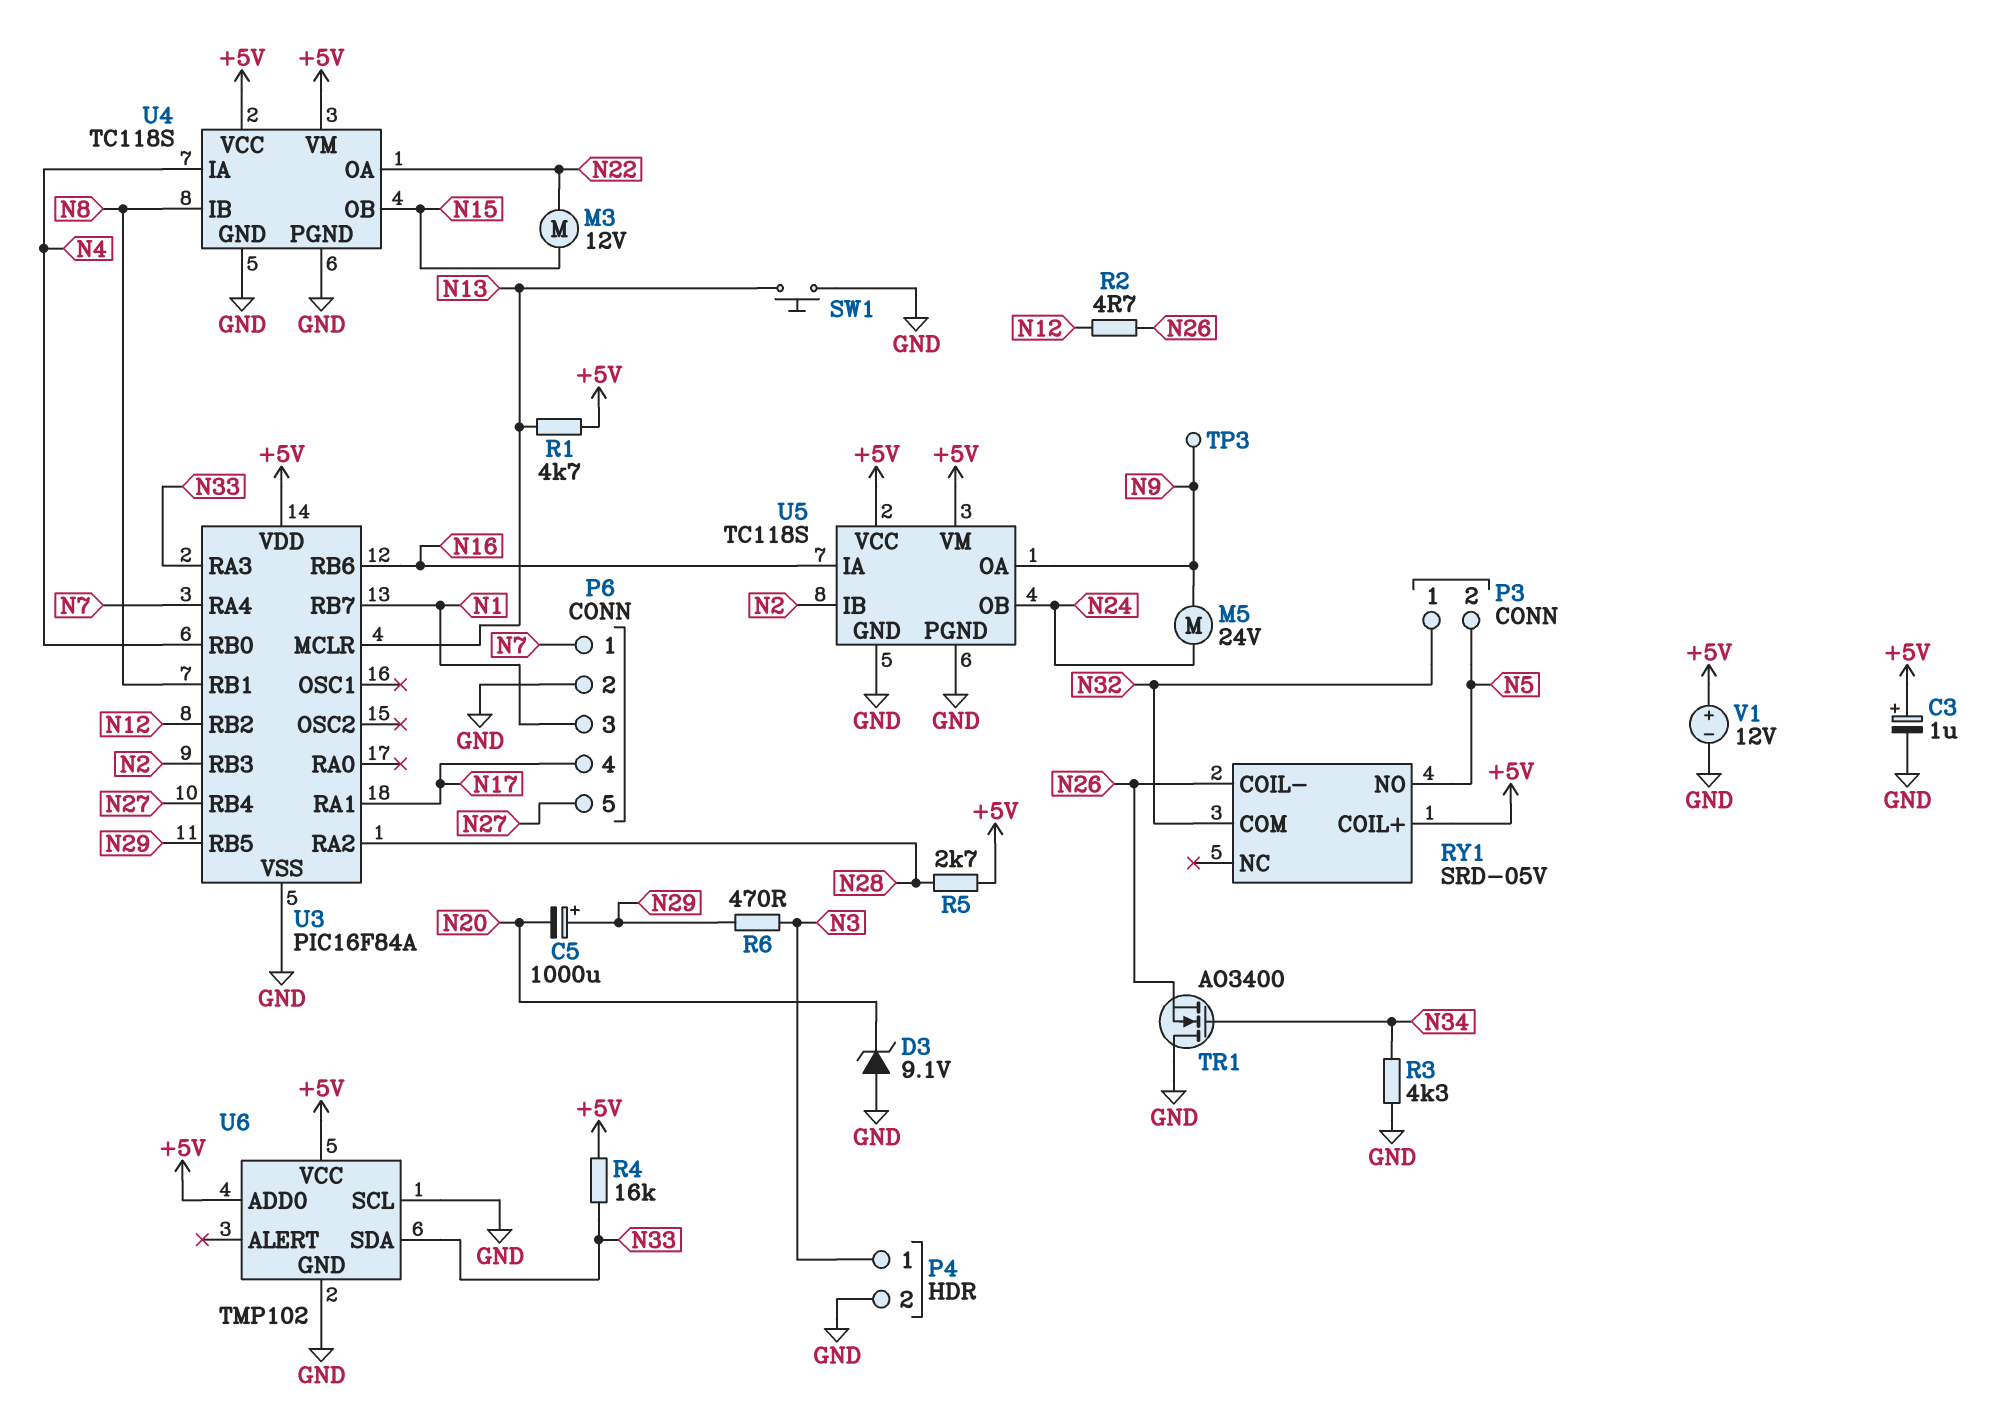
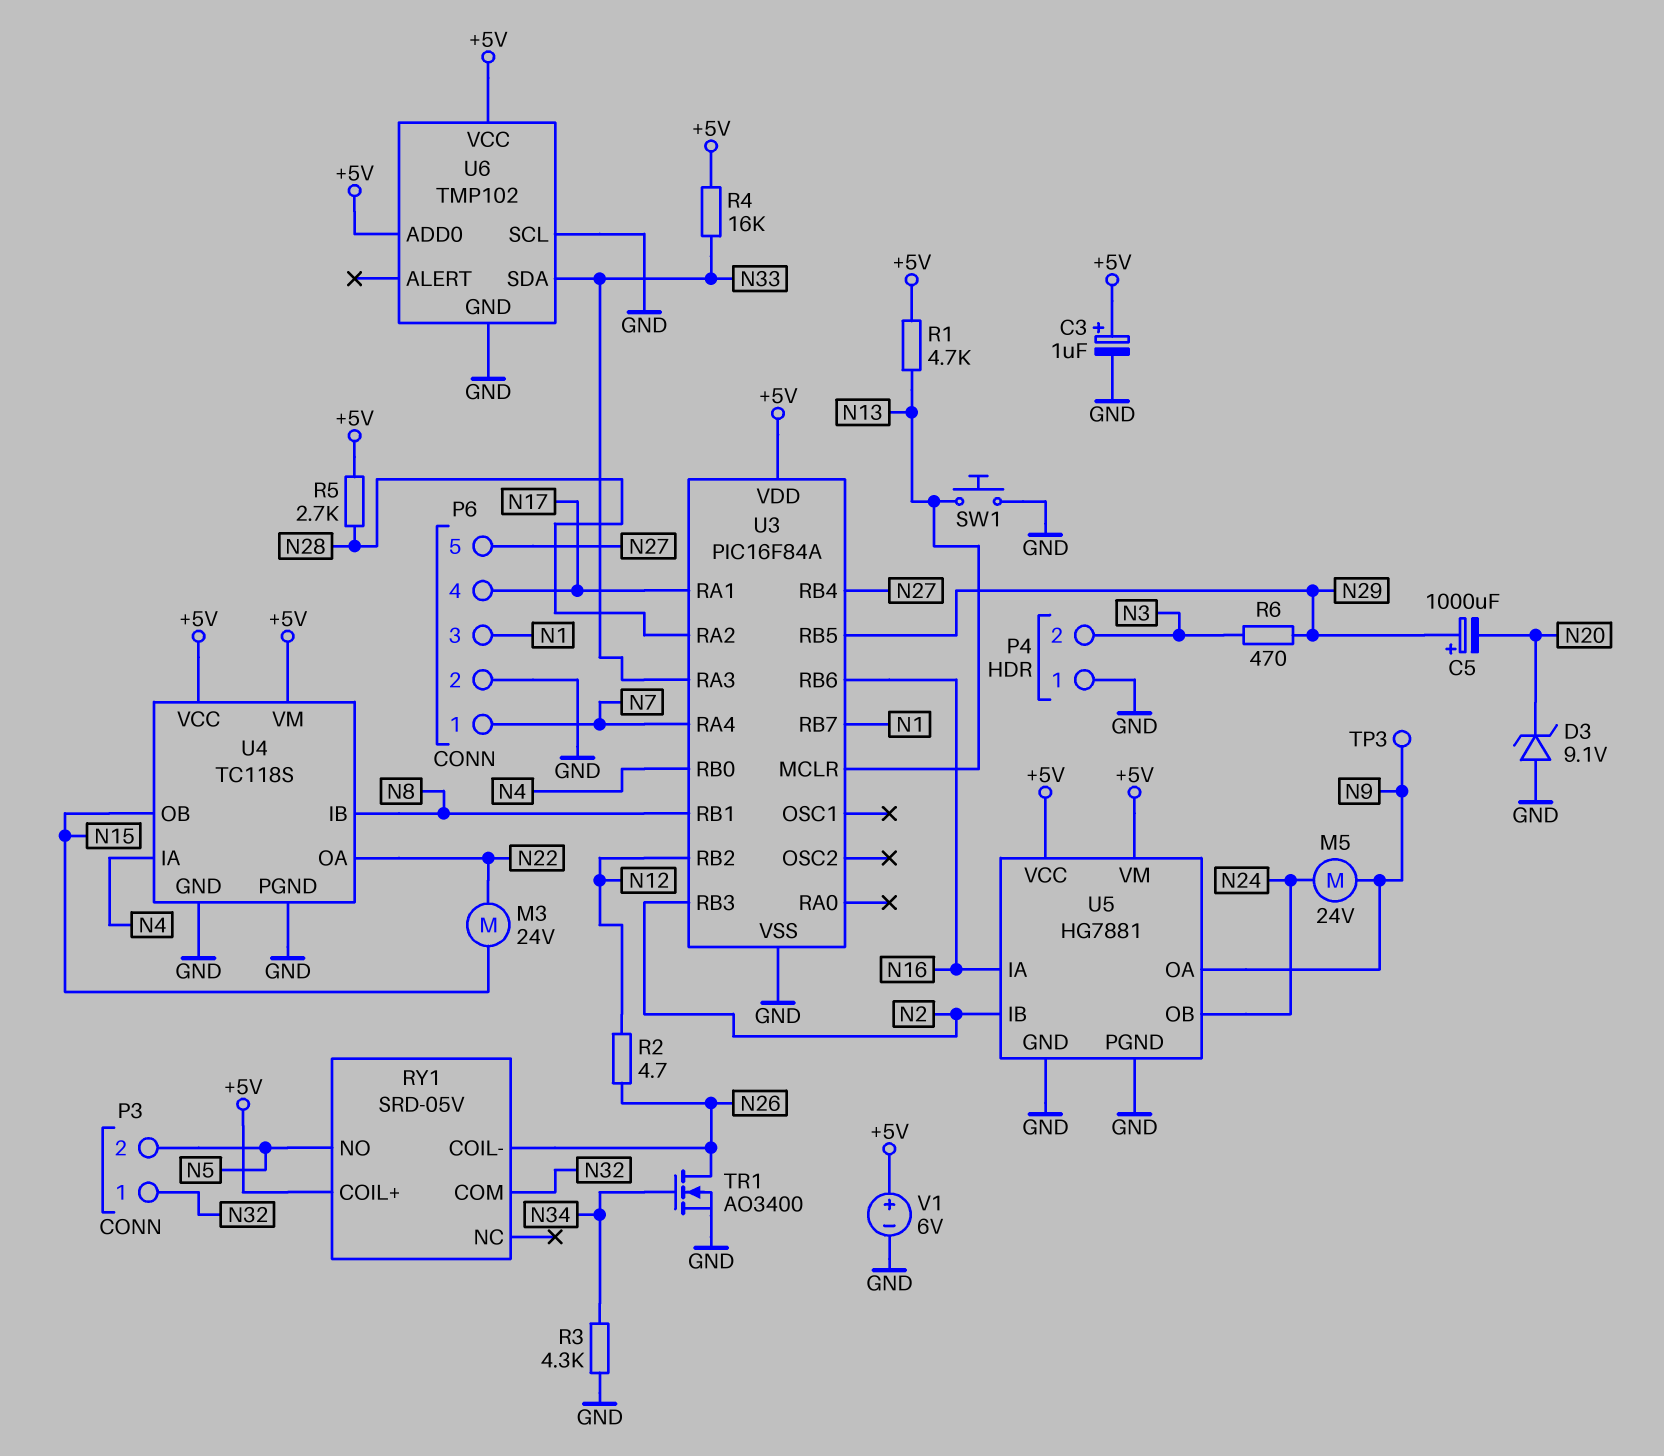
M3: motor 12V (N15, N22) -> motor 24V (N15, N22)
P4 pin 1: N3 -> GND
P4 pin 2: GND -> N3
TR1: NMOS AO3400 (G N34, D GND, S N26) -> NMOS AO3400 (G N34, D N26, S GND)
U5: TC118S -> HG7881
V1: 12V (plus +5V, minus GND) -> 6V (plus +5V, minus GND)

